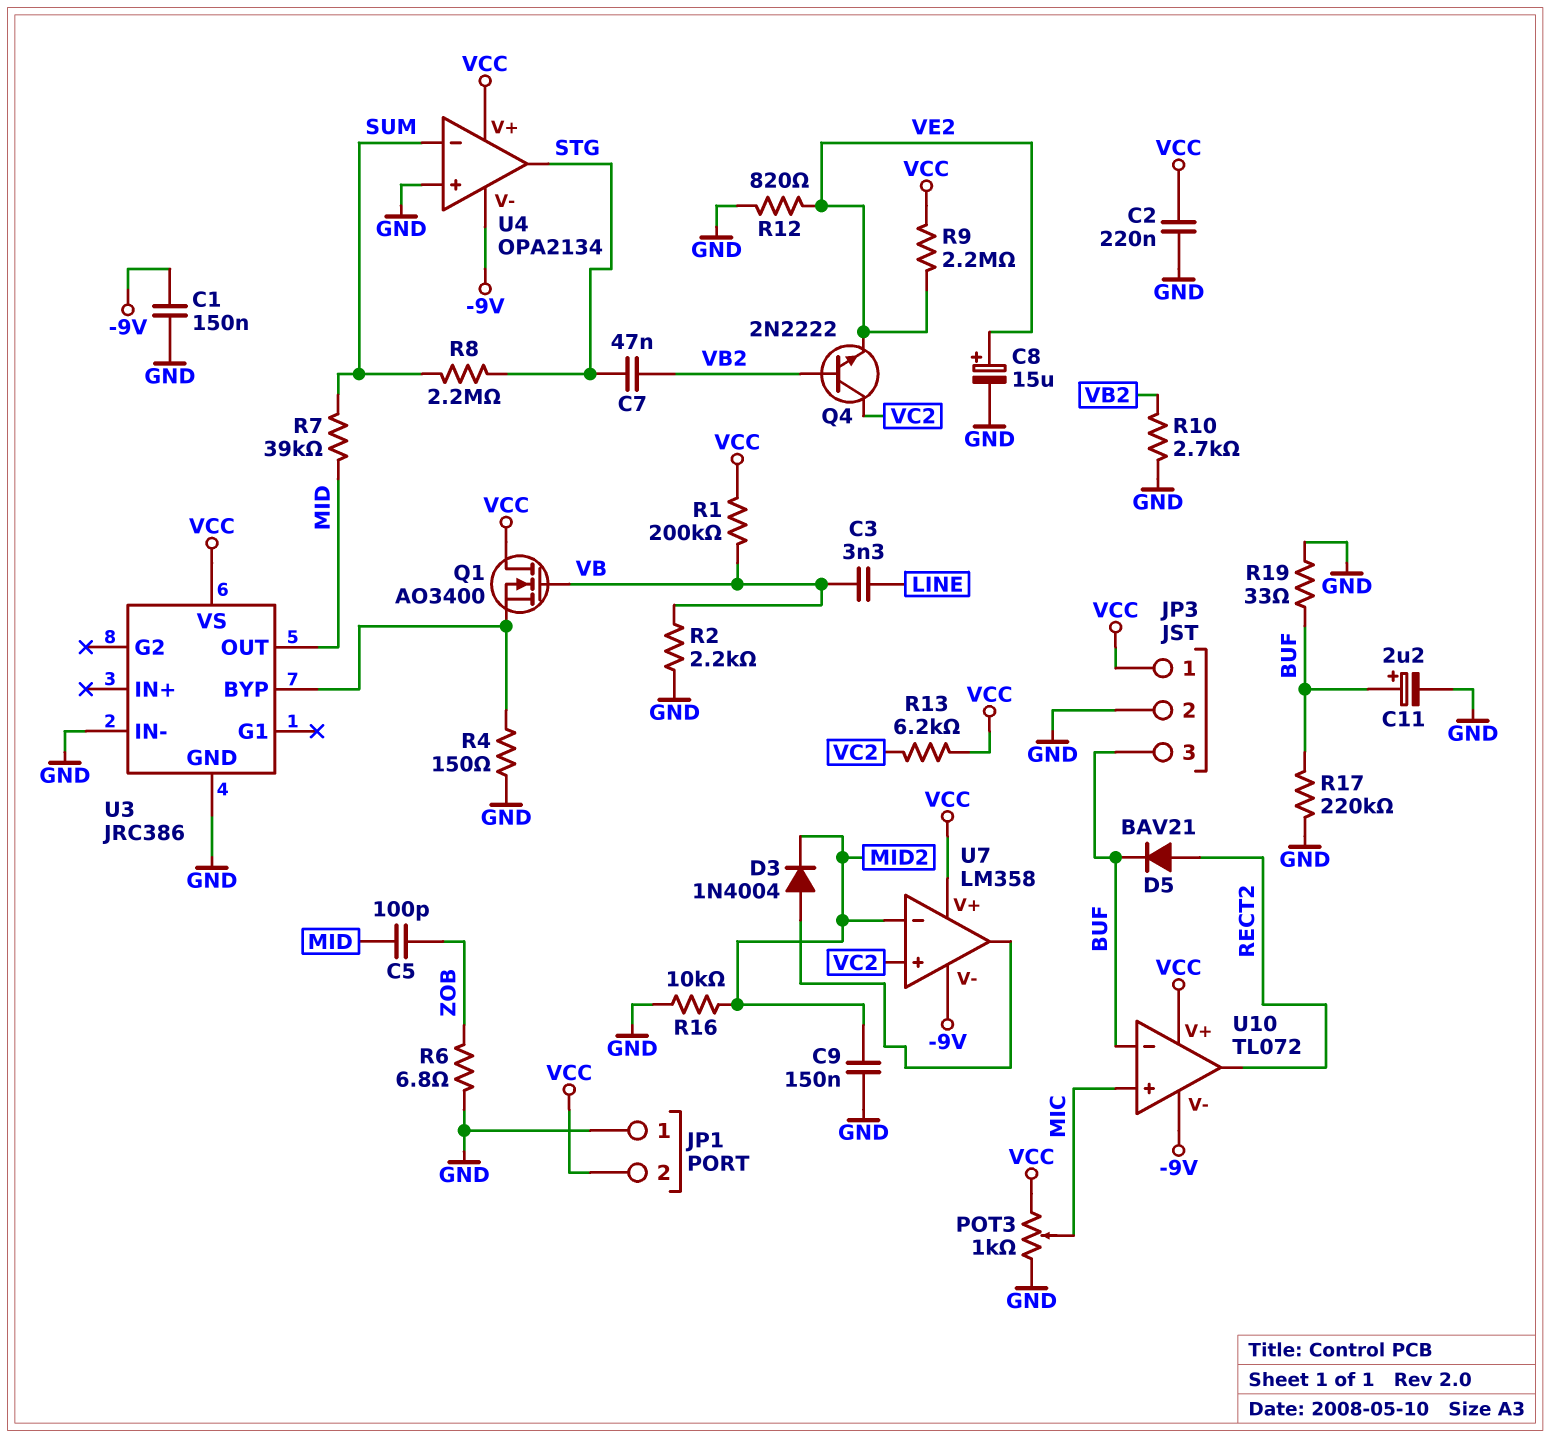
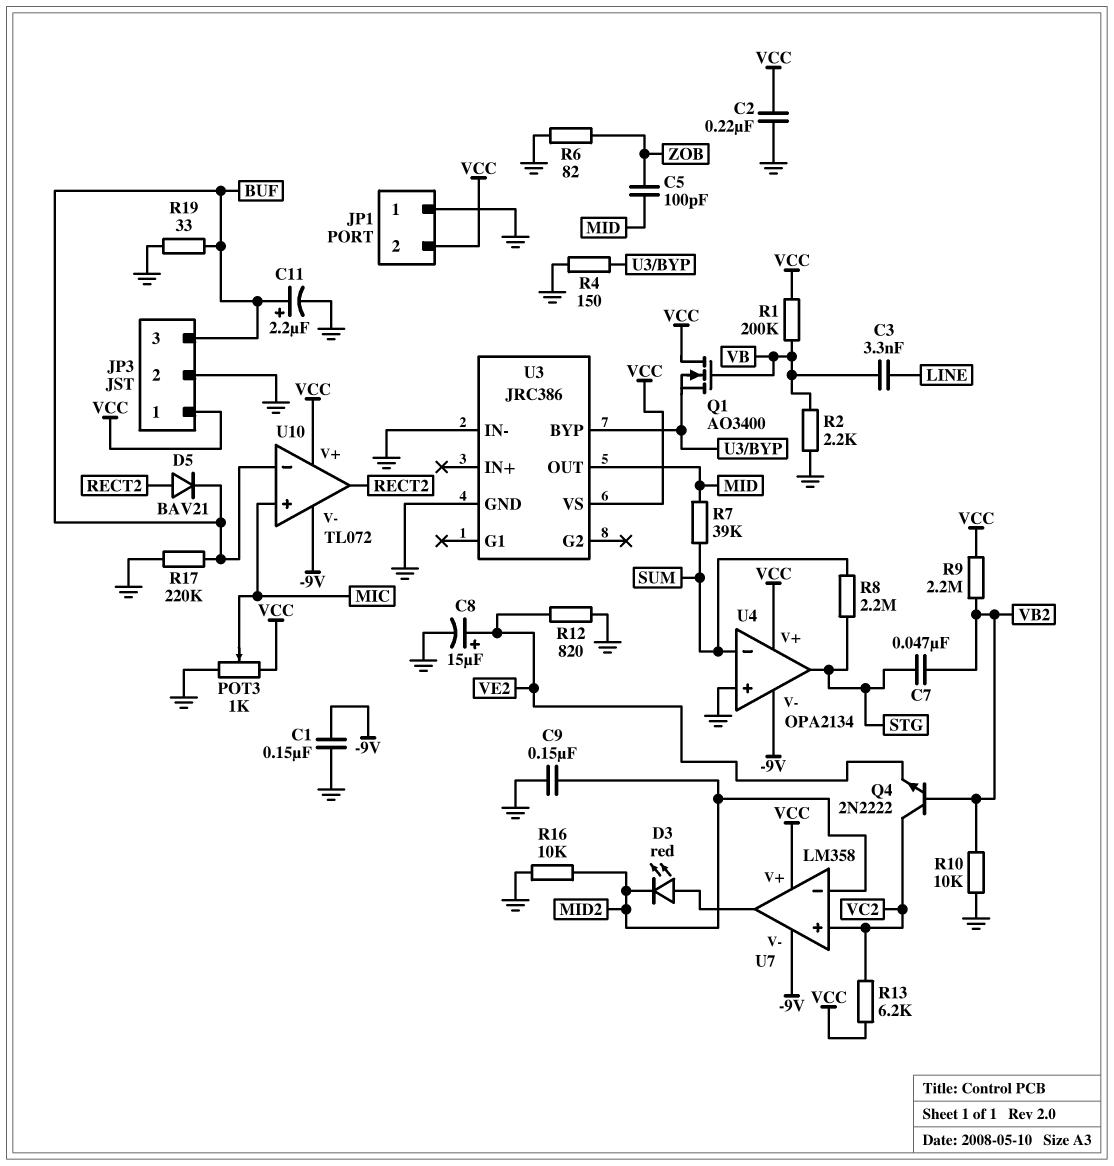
D3: diode 1N4004 (A U7/out, K MID2) -> LED red (A U7/out, K MID2)
R6: 6.8 (GND, ZOB) -> 82 (GND, ZOB)
R9: 2.2M (VCC, VE2) -> 2.2M (VB2, VCC)
R10: 2.7k (GND, VB2) -> 10k (GND, VB2)

